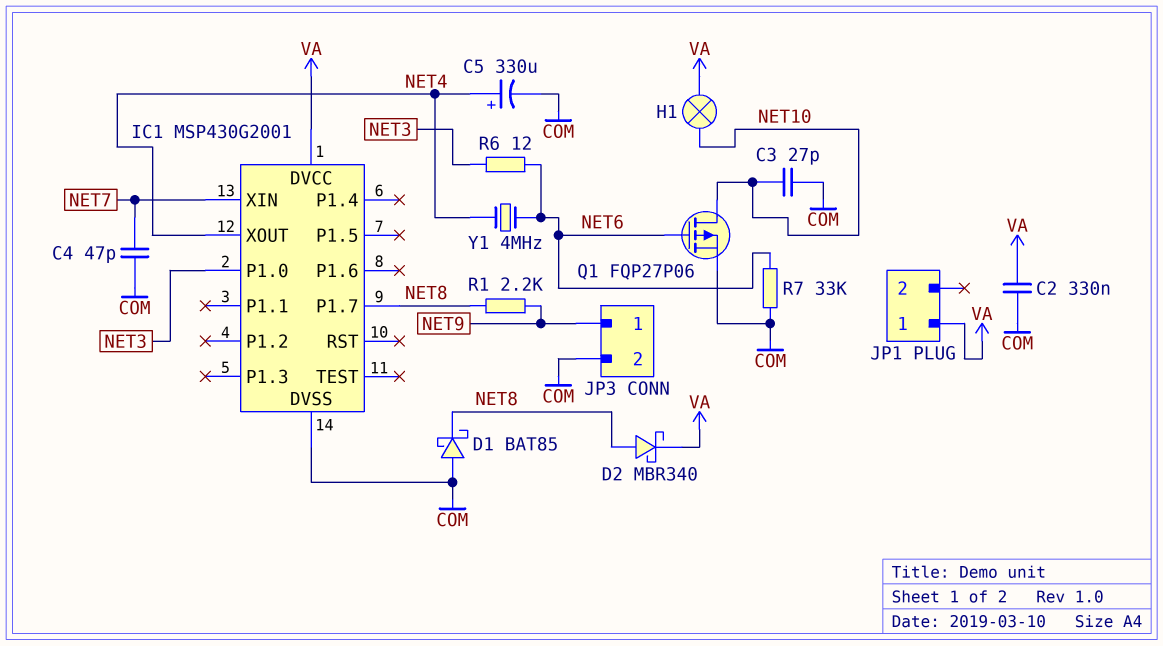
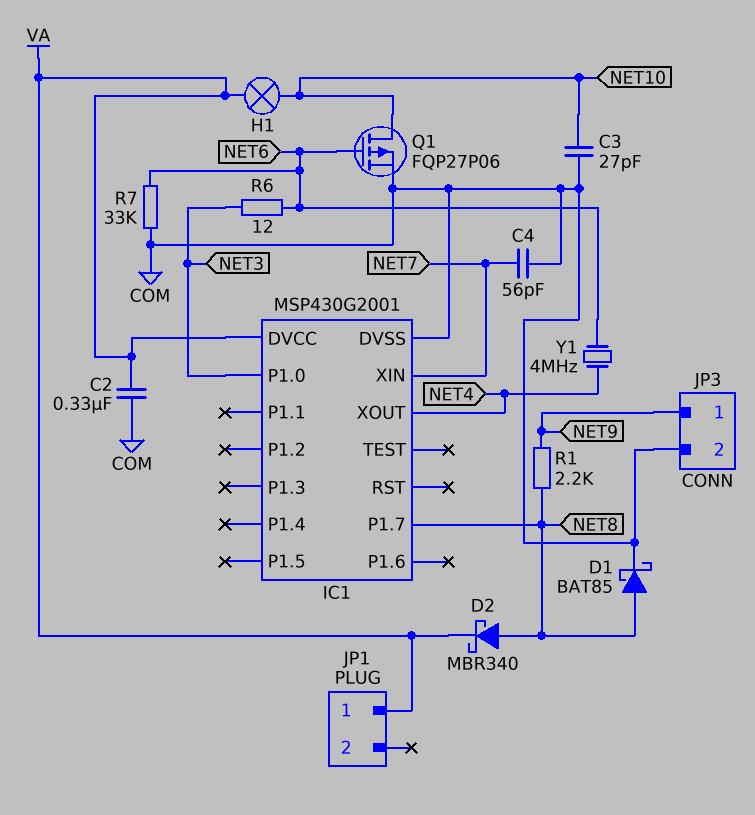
C4: 47pF (COM, NET7) -> 56pF (COM, NET7)
C5: 330uF (plus NET4, minus COM) -> none
D1: schottky BAT85 (A COM, K NET8) -> schottky BAT85 (A NET8, K COM)

